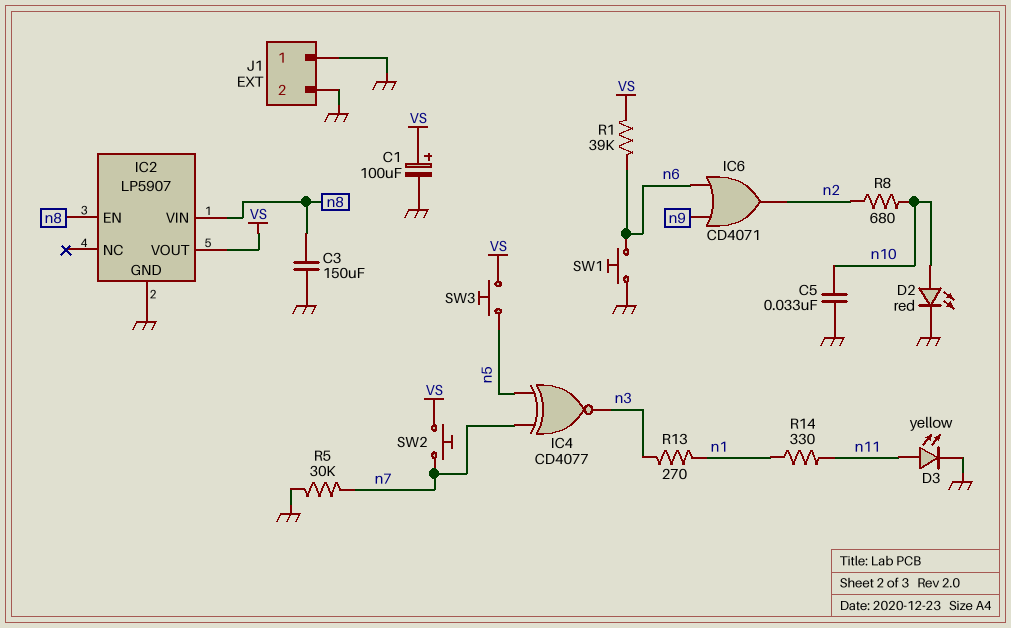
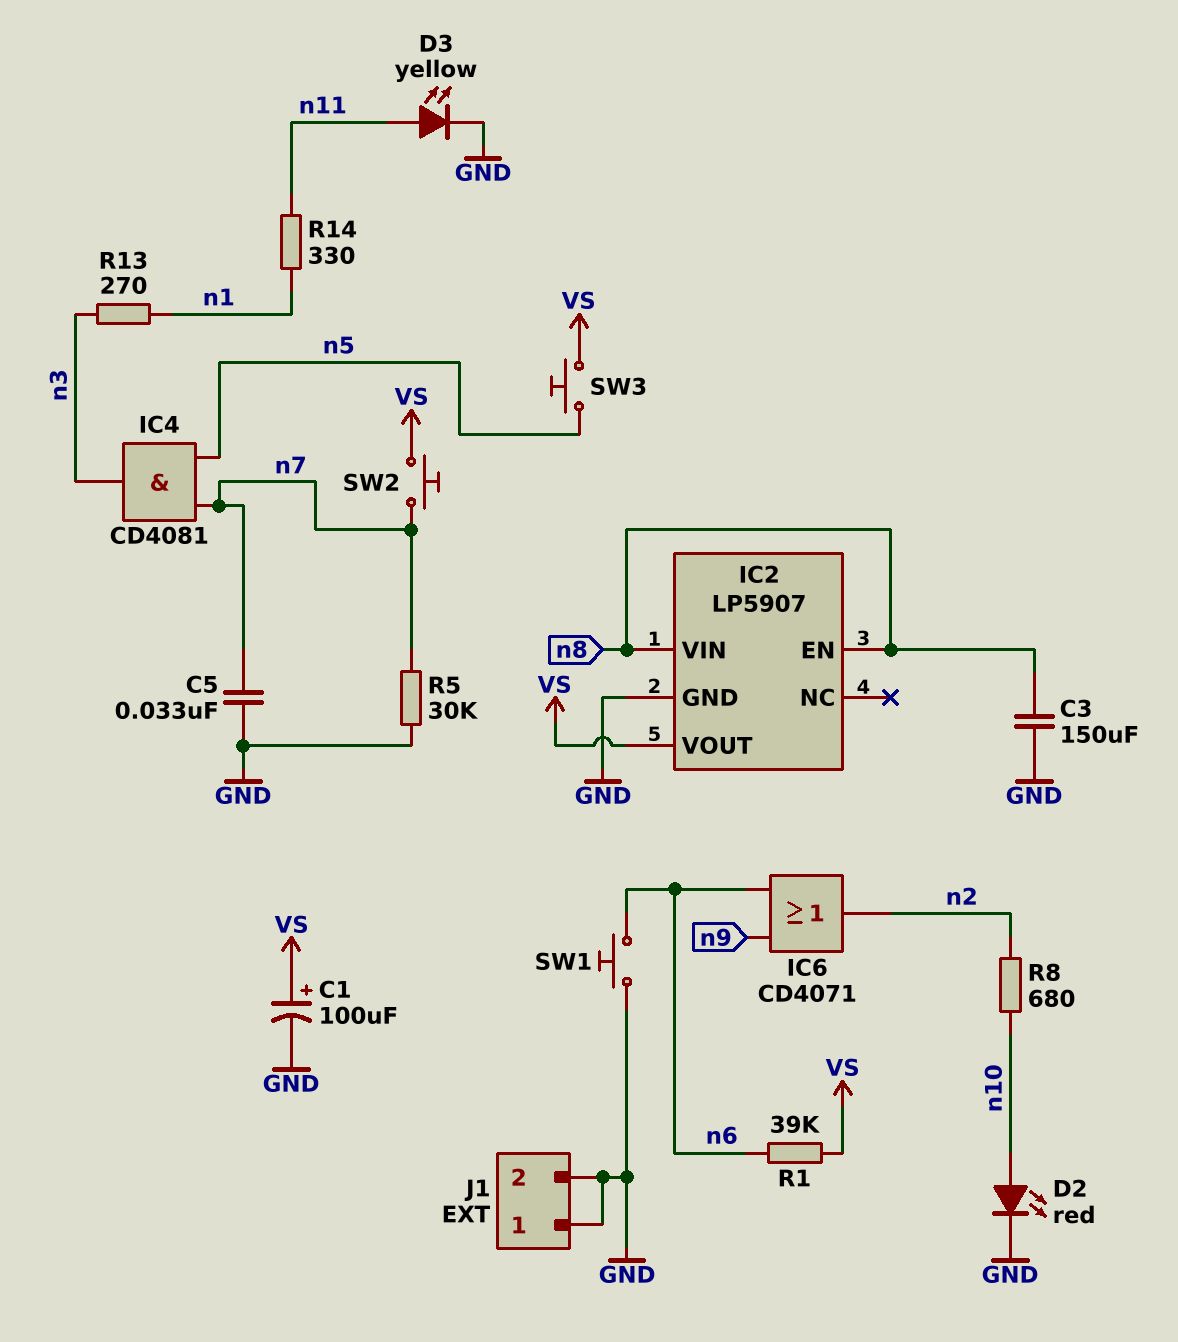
C5: 33nF (GND, n10) -> 33nF (GND, n7)
IC4: XNOR CD4077 (in n5, in n7, out n3) -> AND CD4081 (in n5, in n7, out n3)

